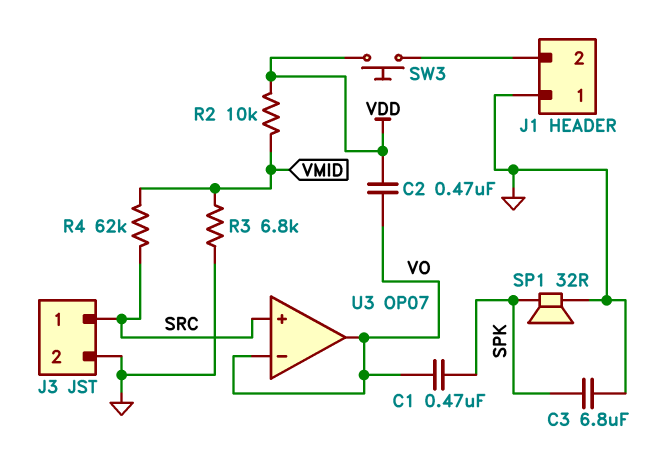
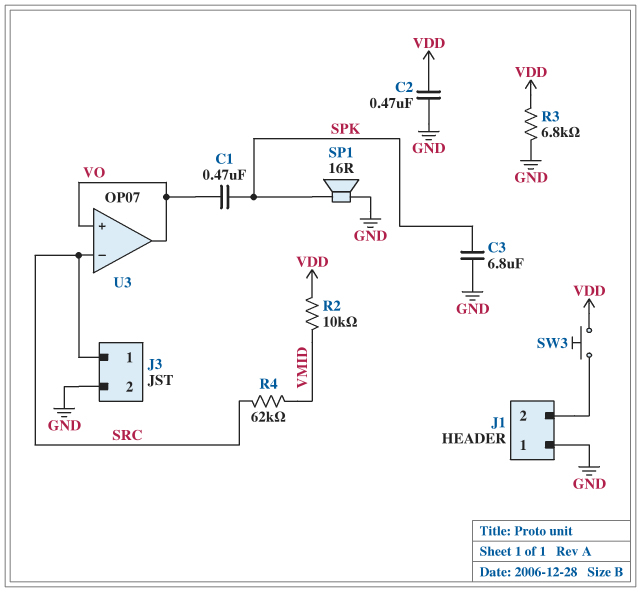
C2: 470nF (VDD, VO) -> 470nF (GND, VDD)
R3: 6.8k (GND, VMID) -> 6.8k (GND, VDD)
SP1: speaker 32R (GND, SPK) -> speaker 16R (GND, SPK)
U3 pin in+: SRC -> VO
U3 pin in-: VO -> SRC

